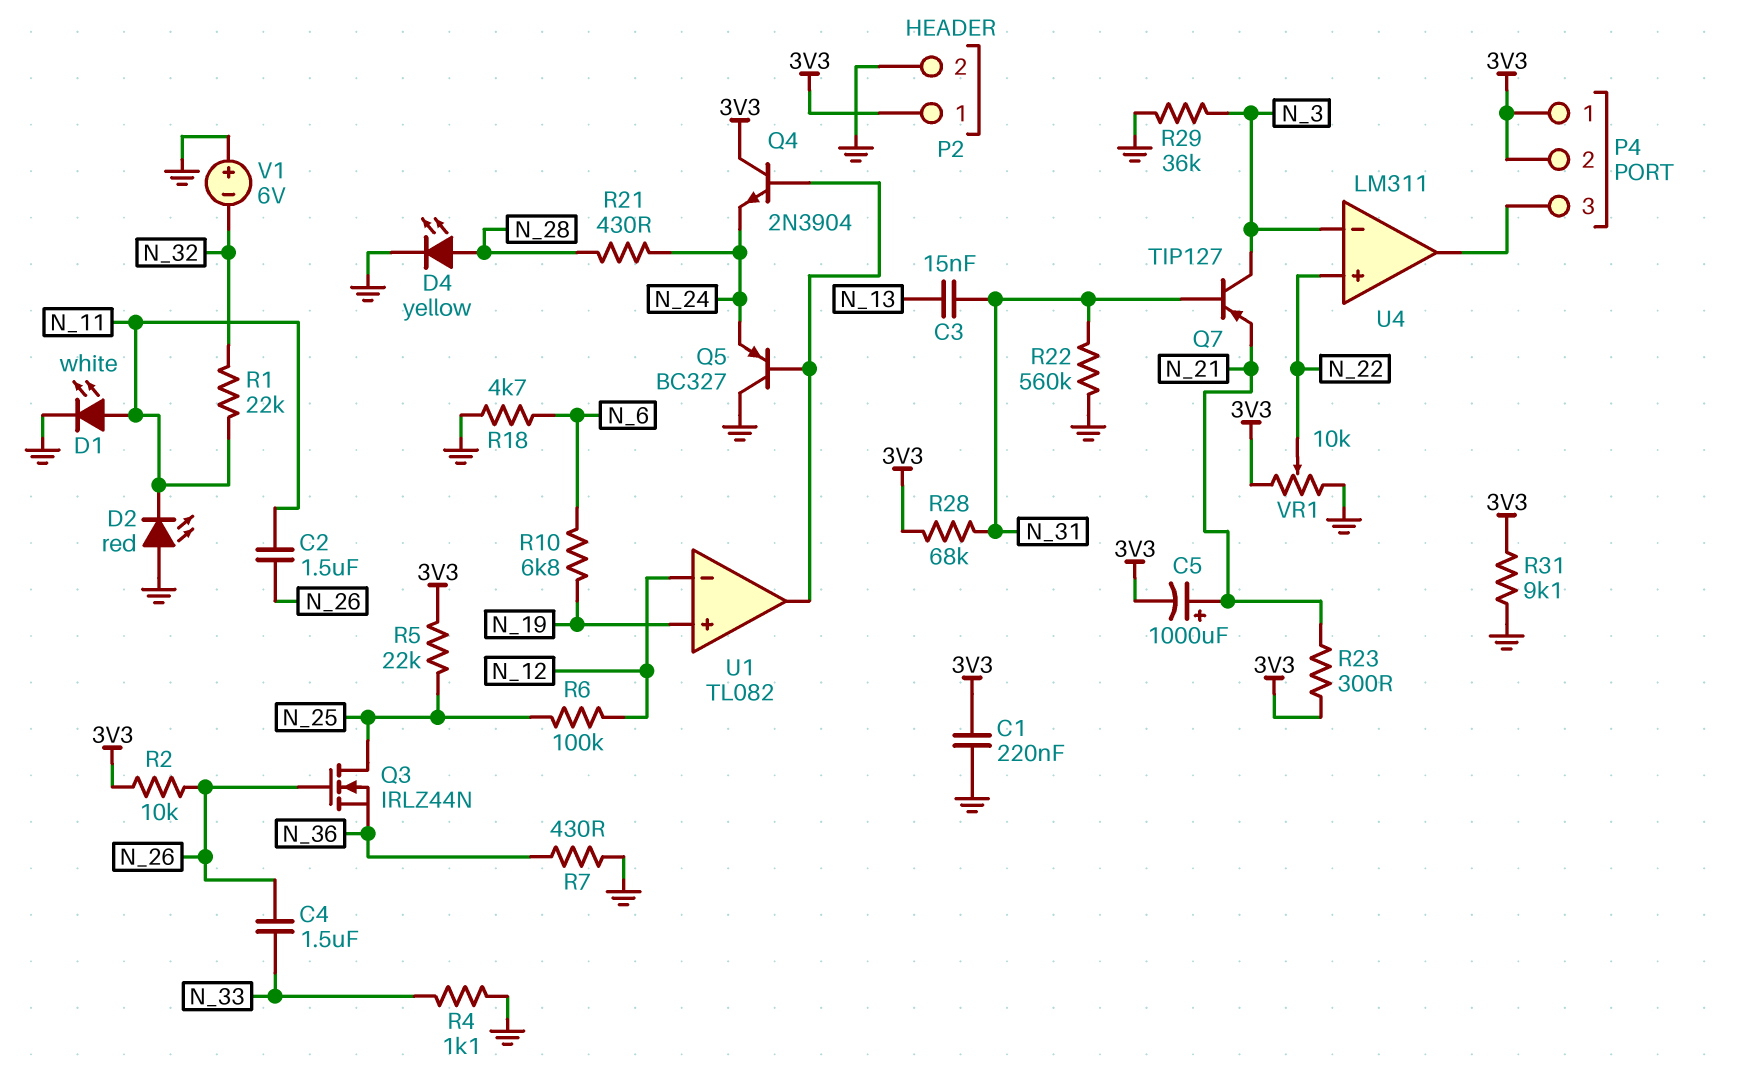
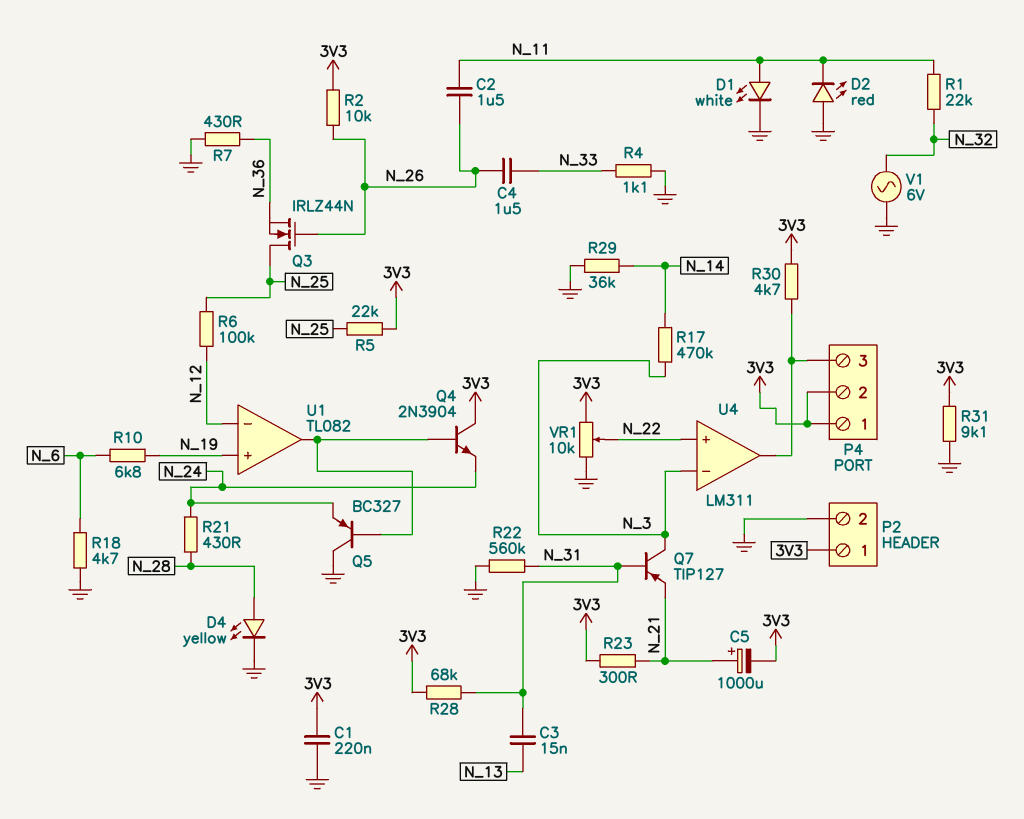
R17: none -> 470k (N_3, N_14)
R29: 36k (GND, N_3) -> 36k (GND, N_14)
R30: none -> 4.7k (3V3, P4/3)
V1: 6V (plus GND, minus N_32) -> AC 6V (GND, N_32)

